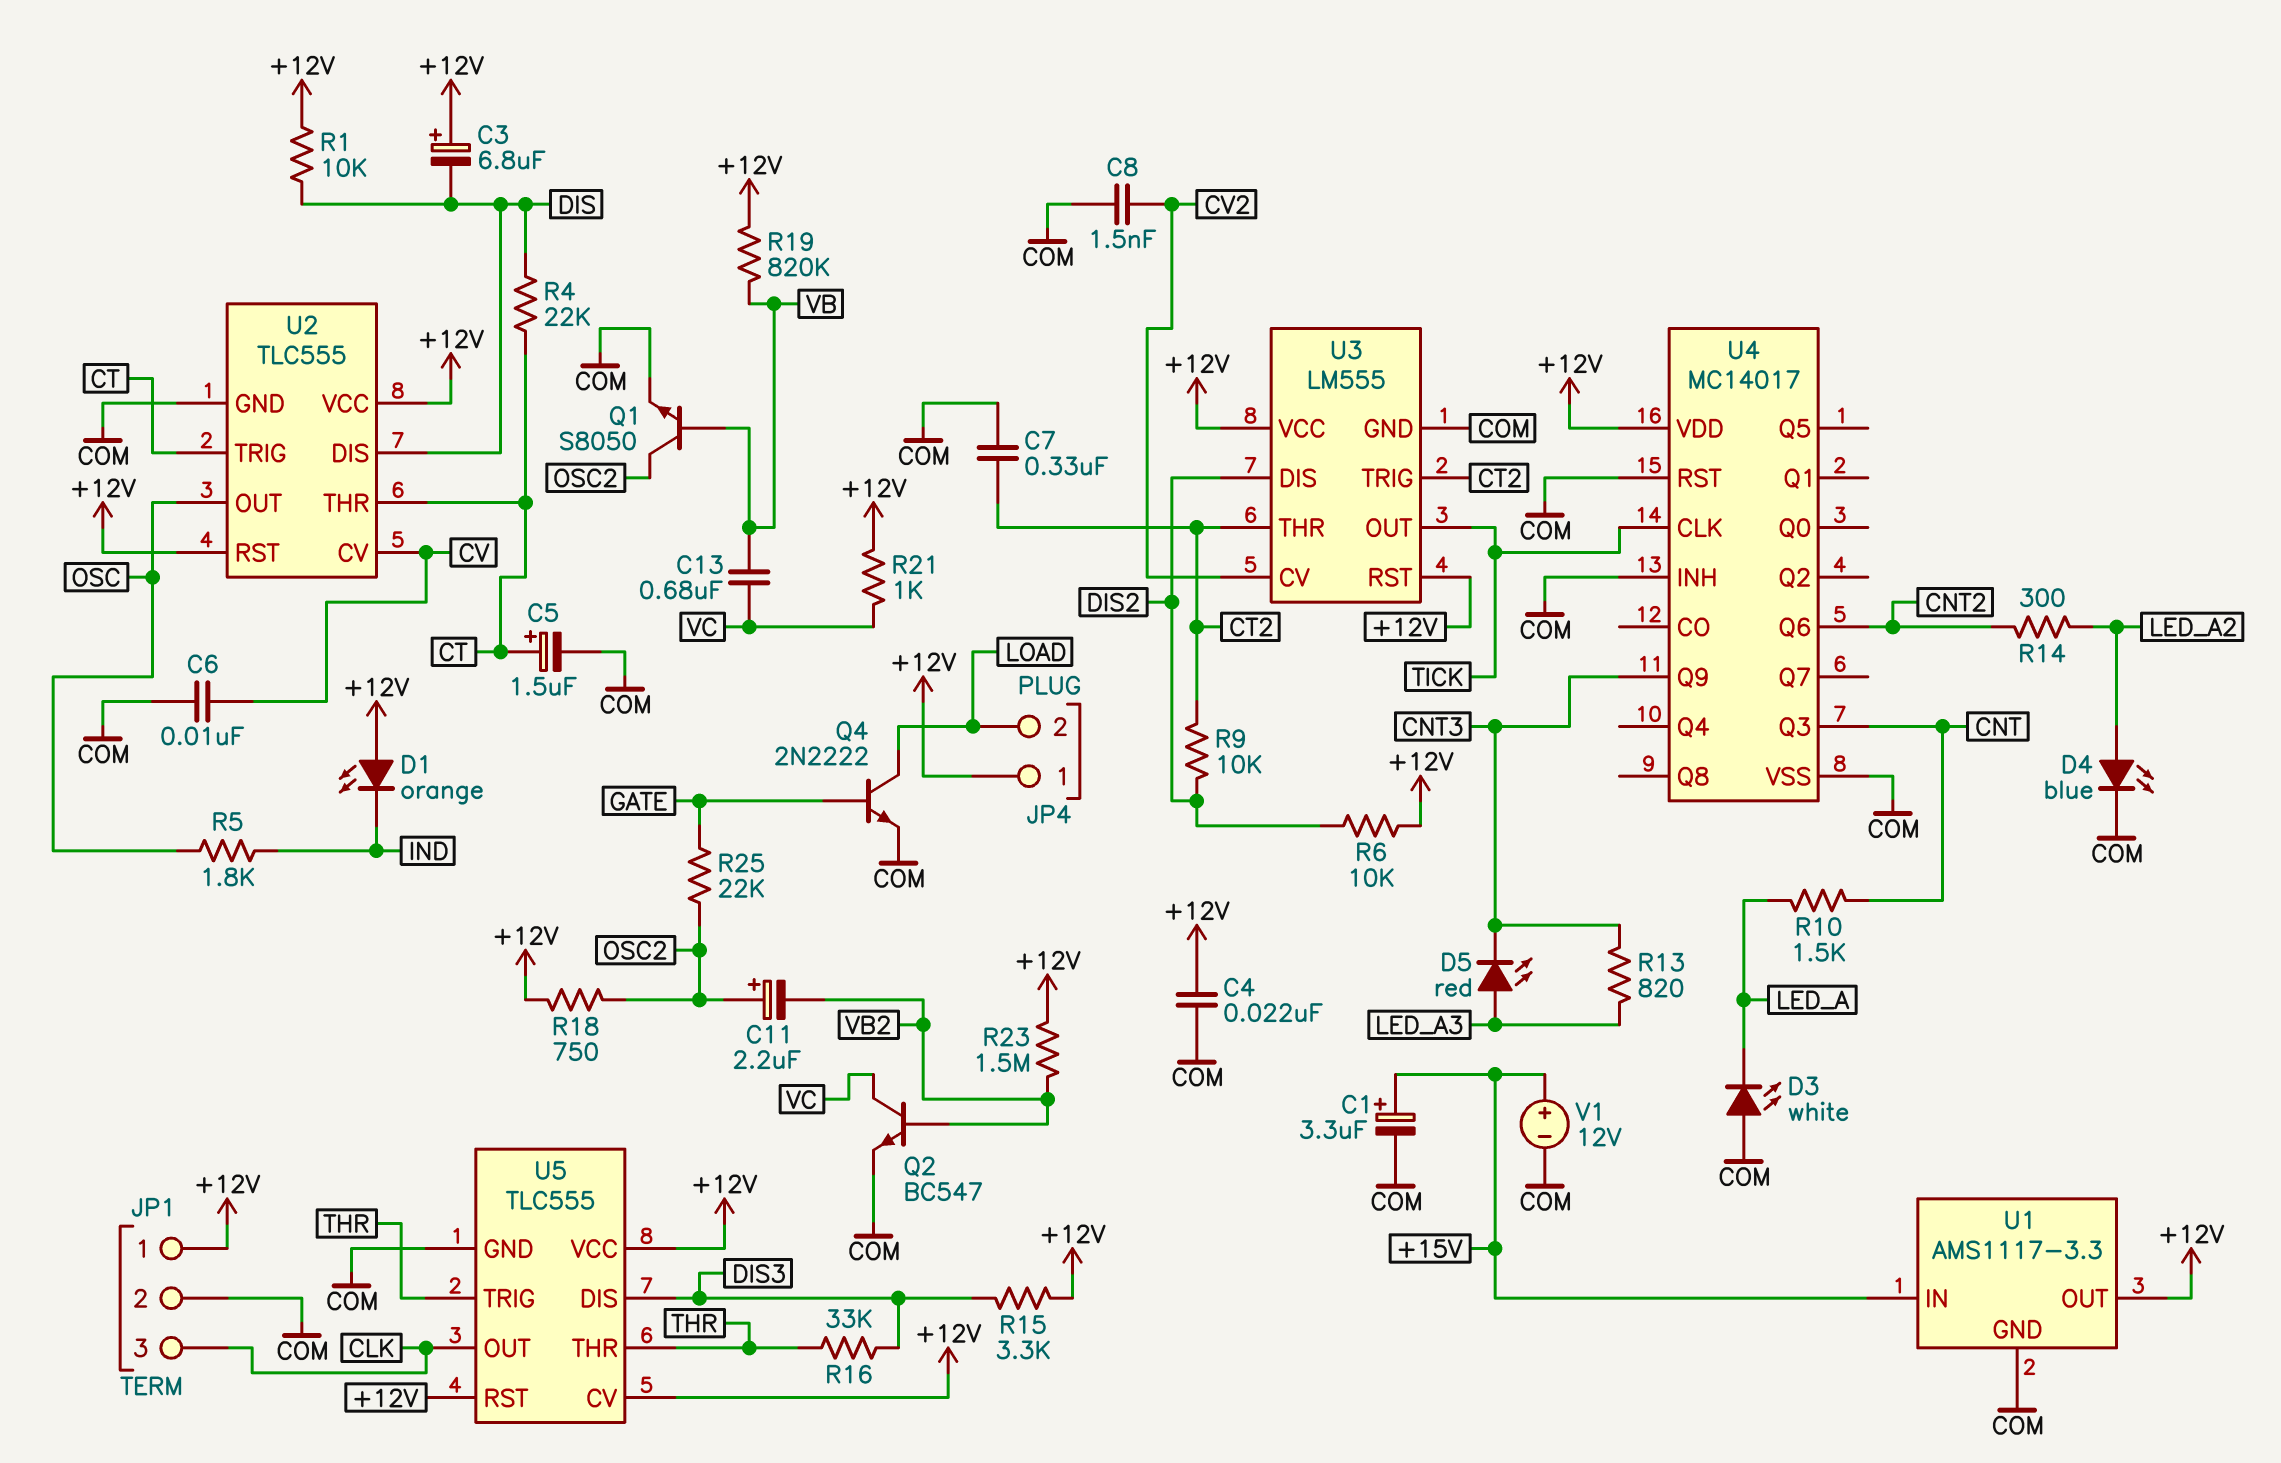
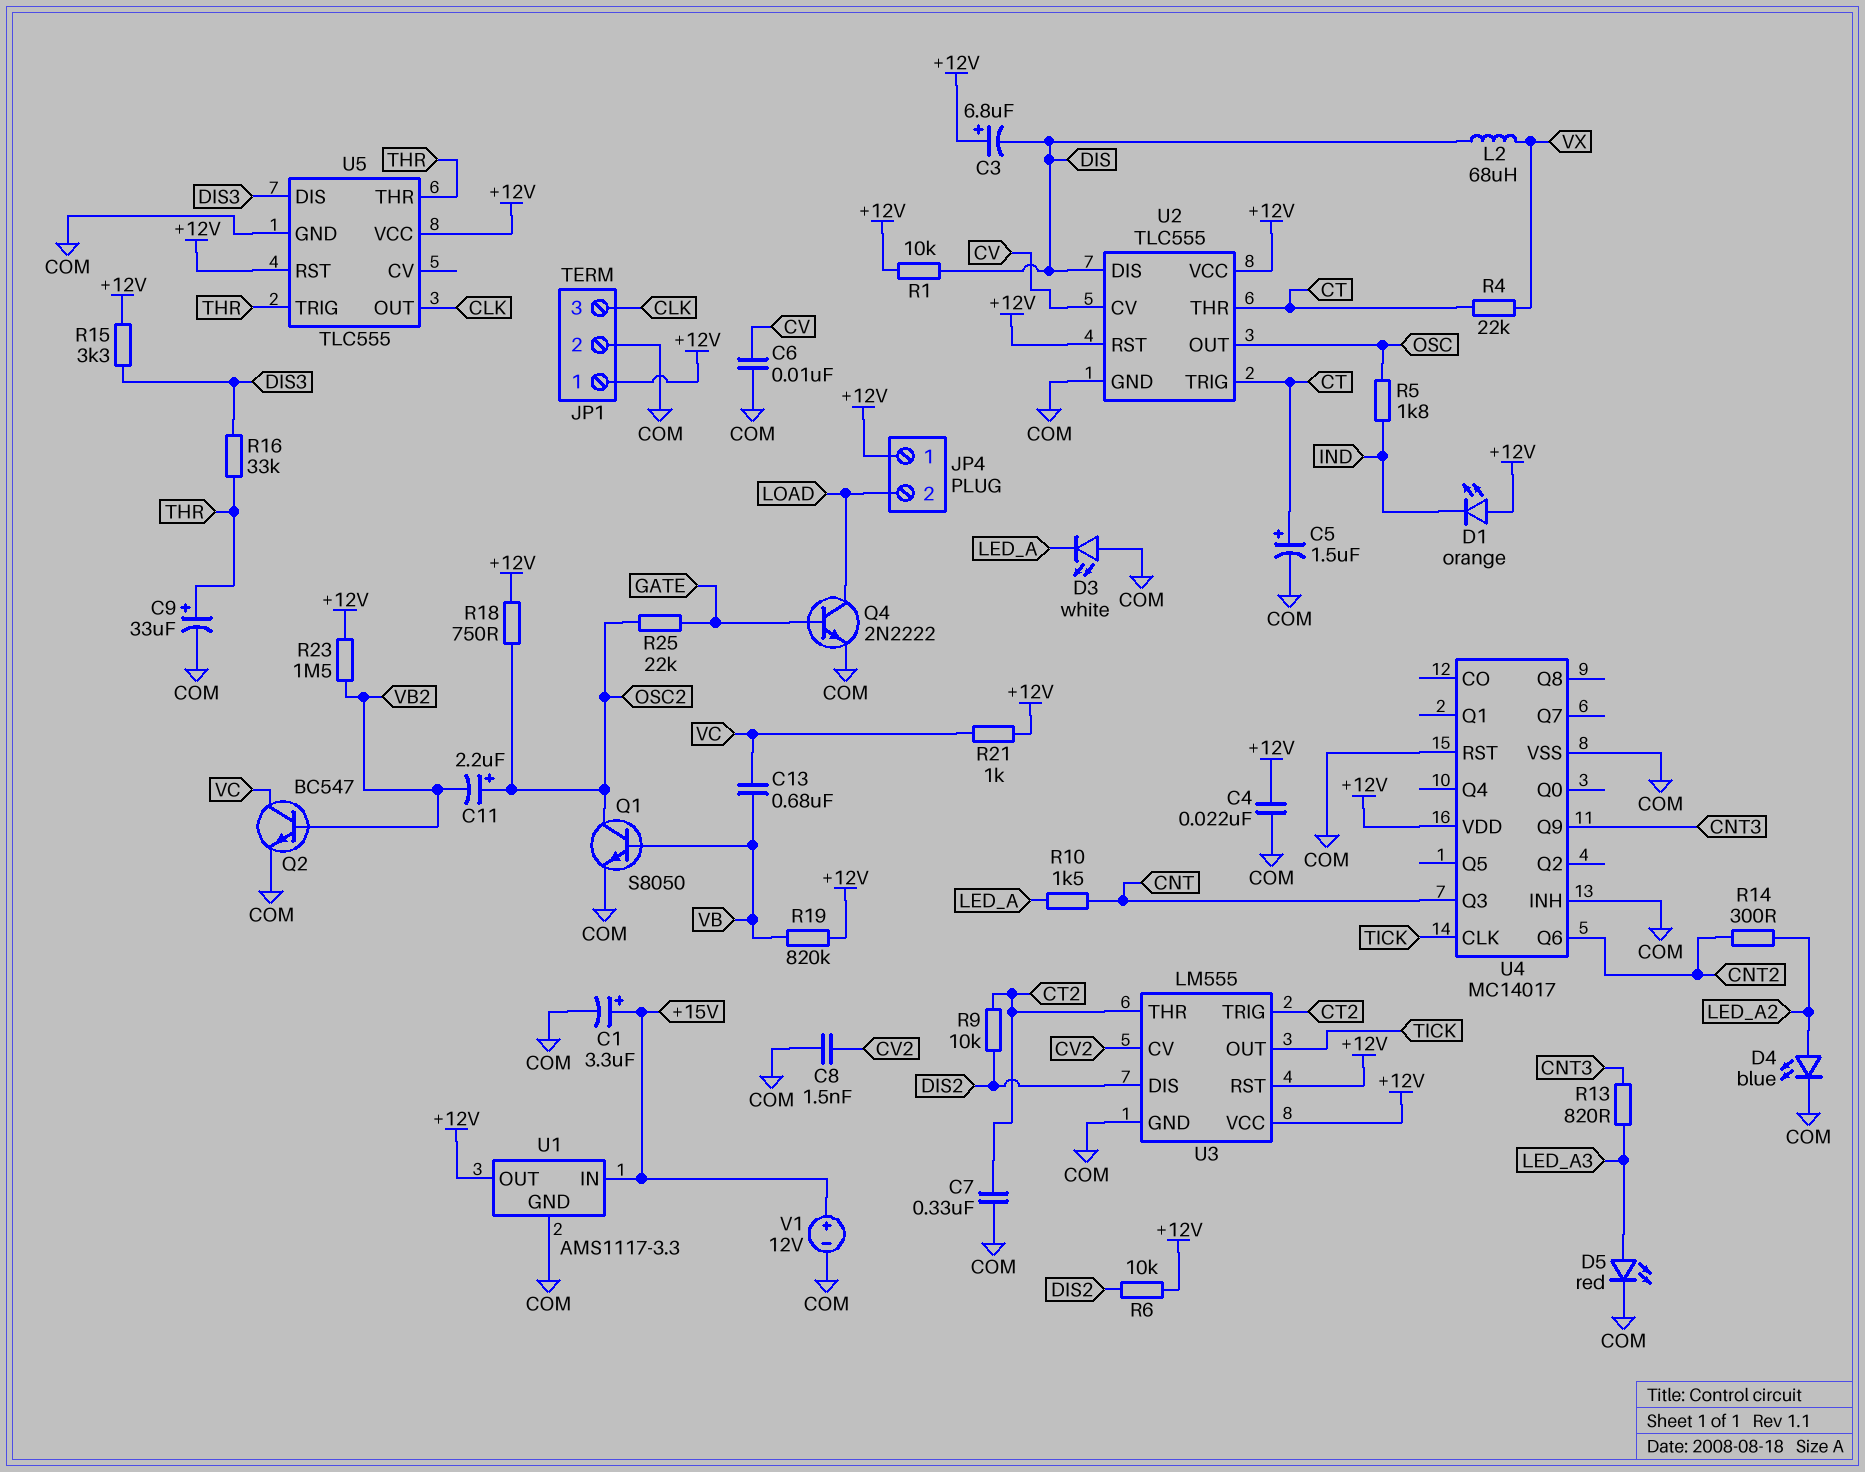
C9: none -> 33uF (plus THR, minus COM)
D5: LED red (A LED_A3, K CNT3) -> LED red (A LED_A3, K COM)
L2: none -> 68uH (DIS, VX)
R4: 22k (CT, DIS) -> 22k (CT, VX)
U5 pin CV: +12V -> none

